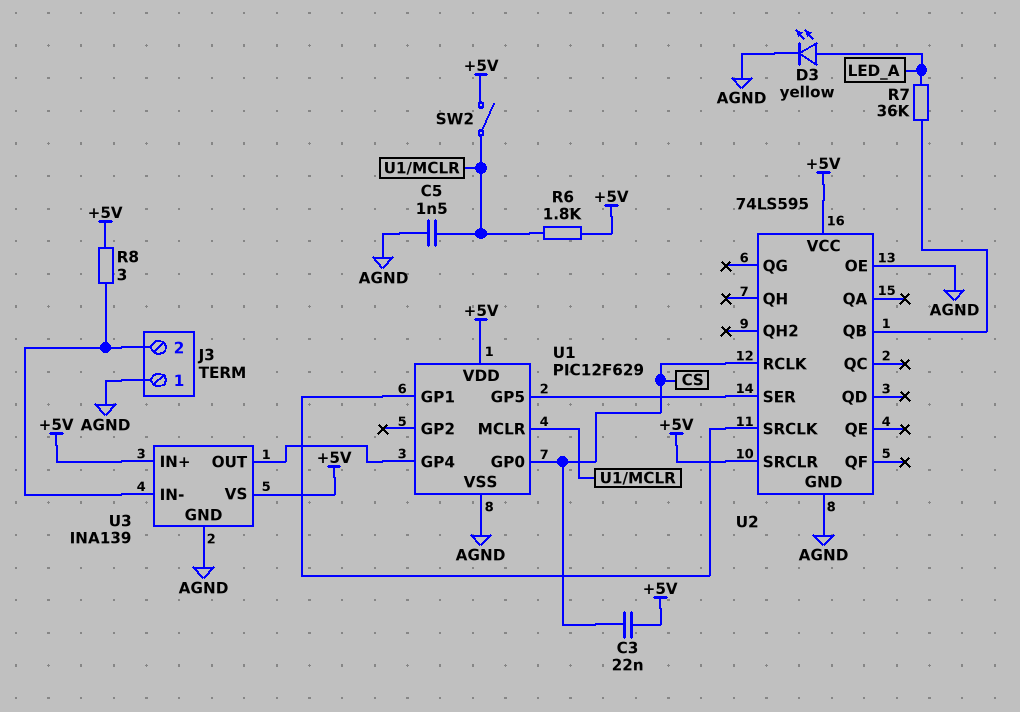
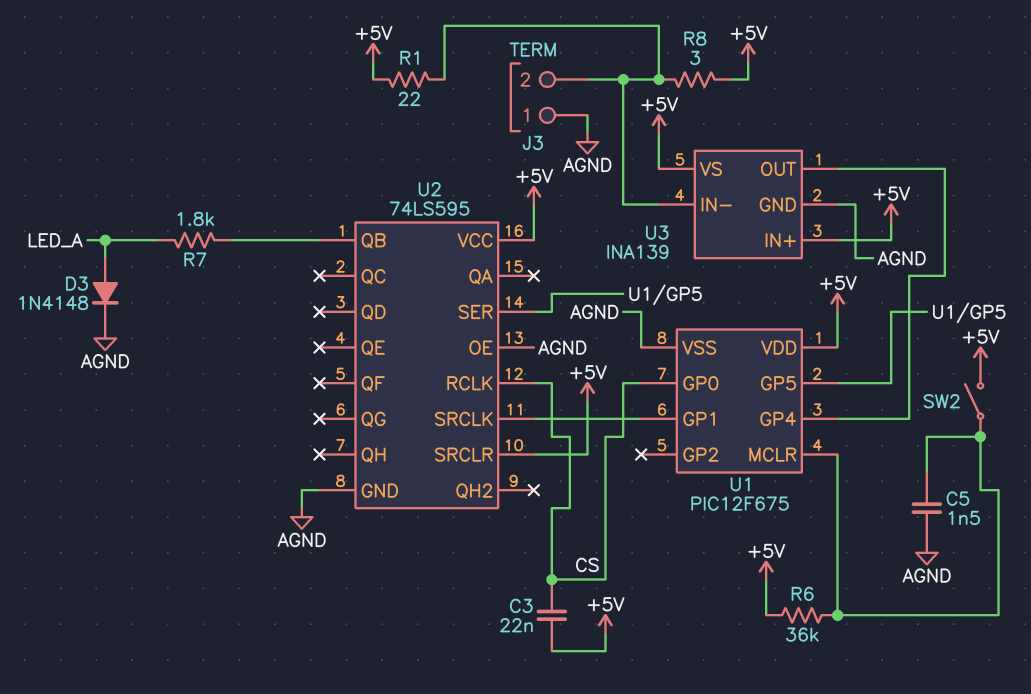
D3: LED yellow (A LED_A, K AGND) -> diode 1N4148 (A LED_A, K AGND)
R1: none -> 22 (+5V, J3/2)
R6: 1.8k (+5V, U1/MCLR) -> 36k (+5V, U1/MCLR)
R7: 36k (LED_A, U2/QB) -> 1.8k (LED_A, U2/QB)
U1: PIC12F629 -> PIC12F675

